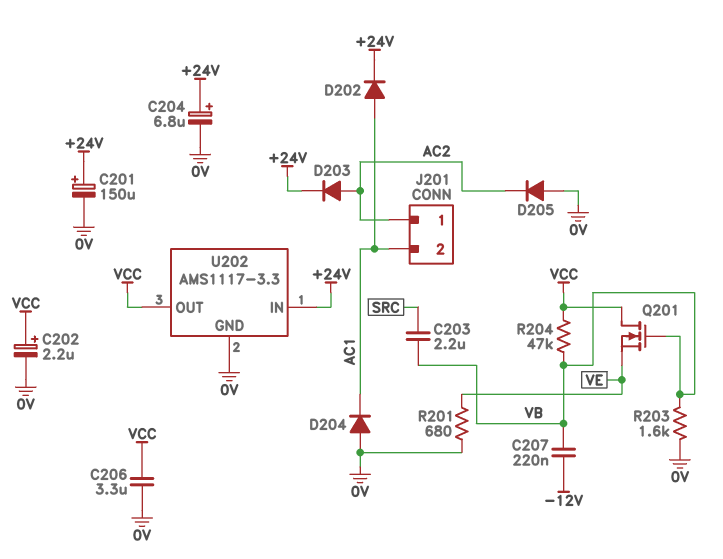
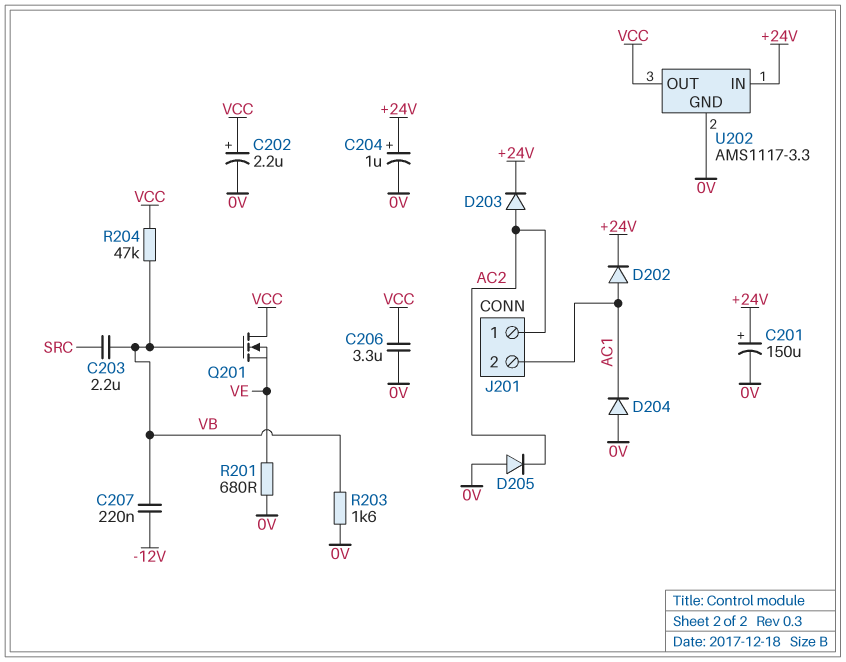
C204: 6.8uF (plus +24V, minus 0V) -> 1uF (plus +24V, minus 0V)

